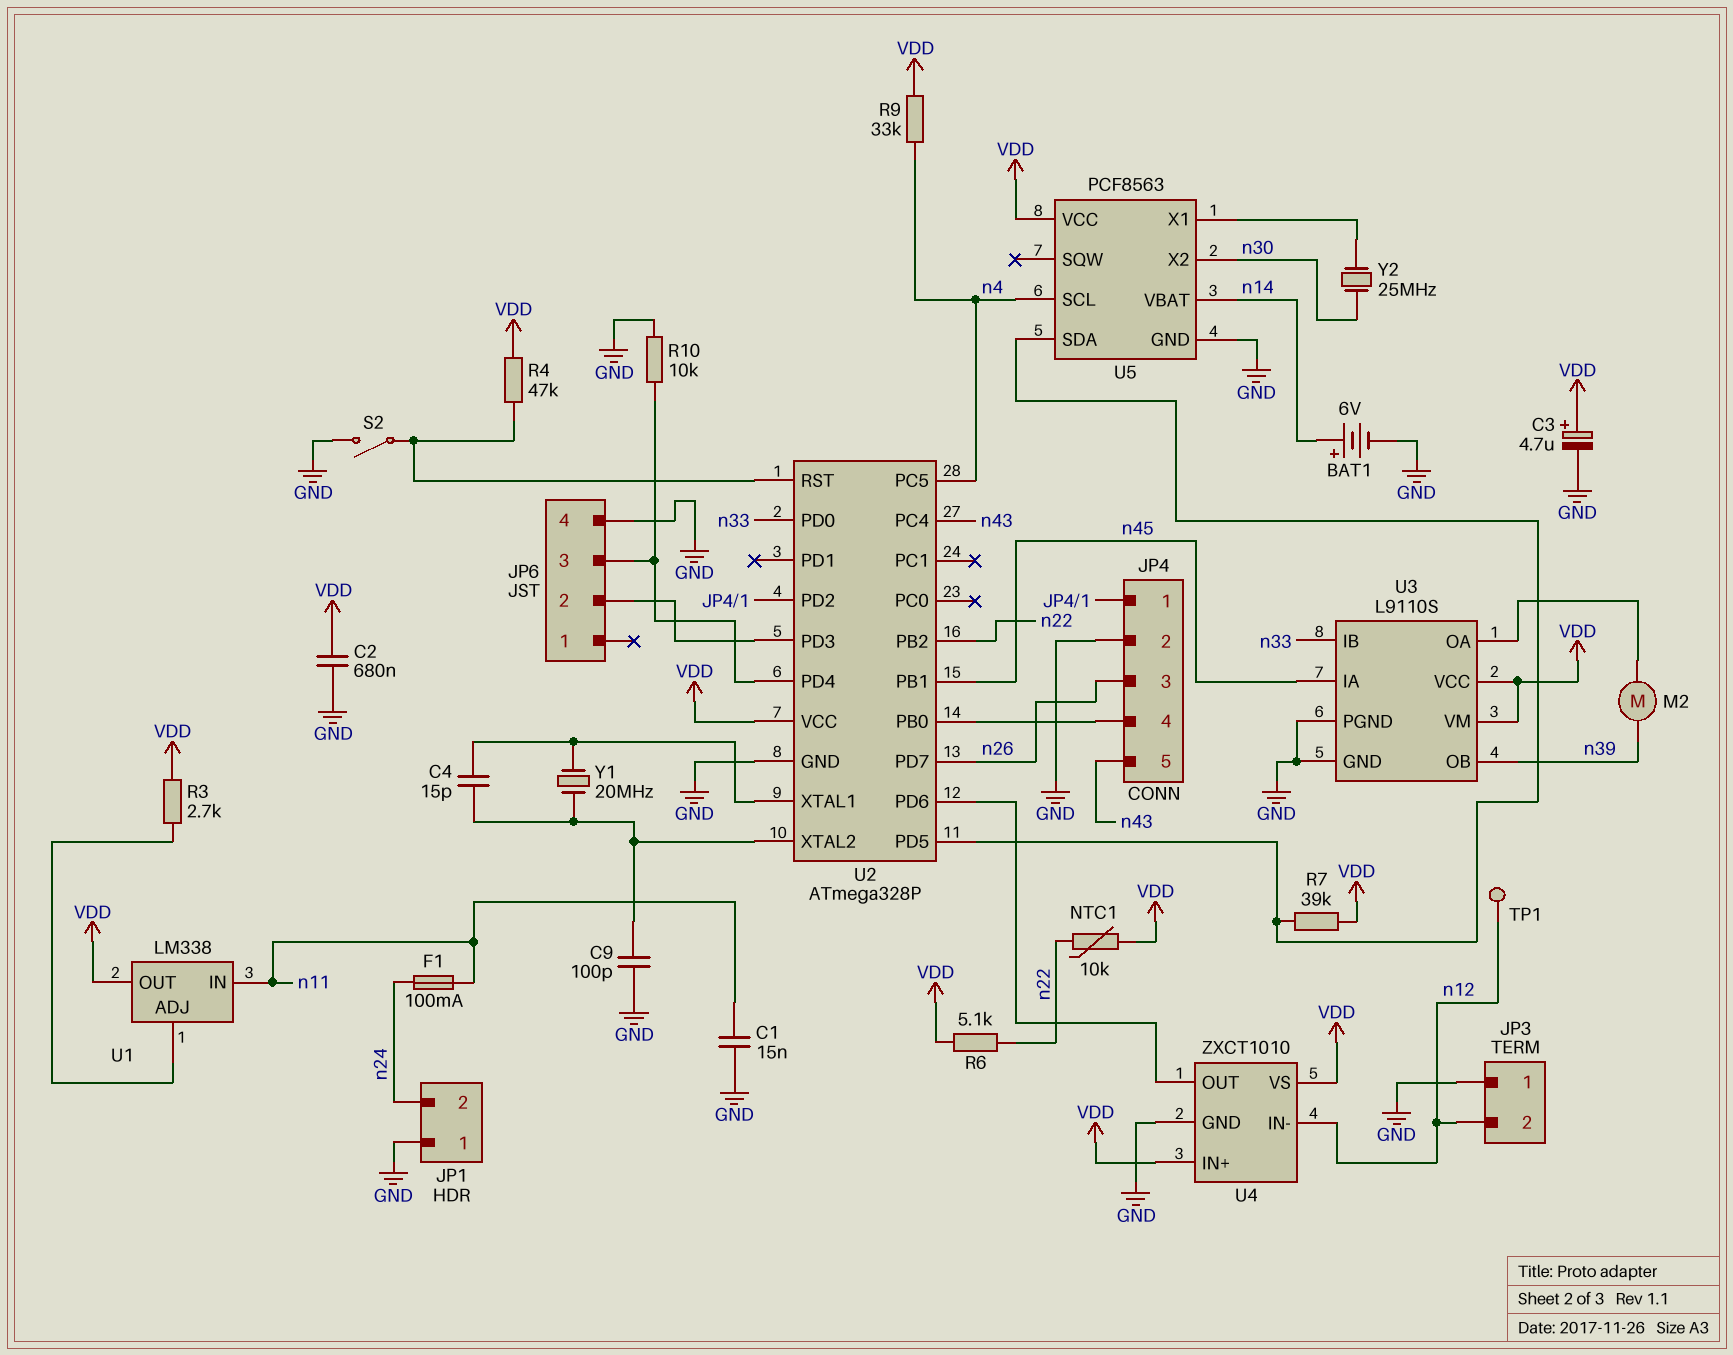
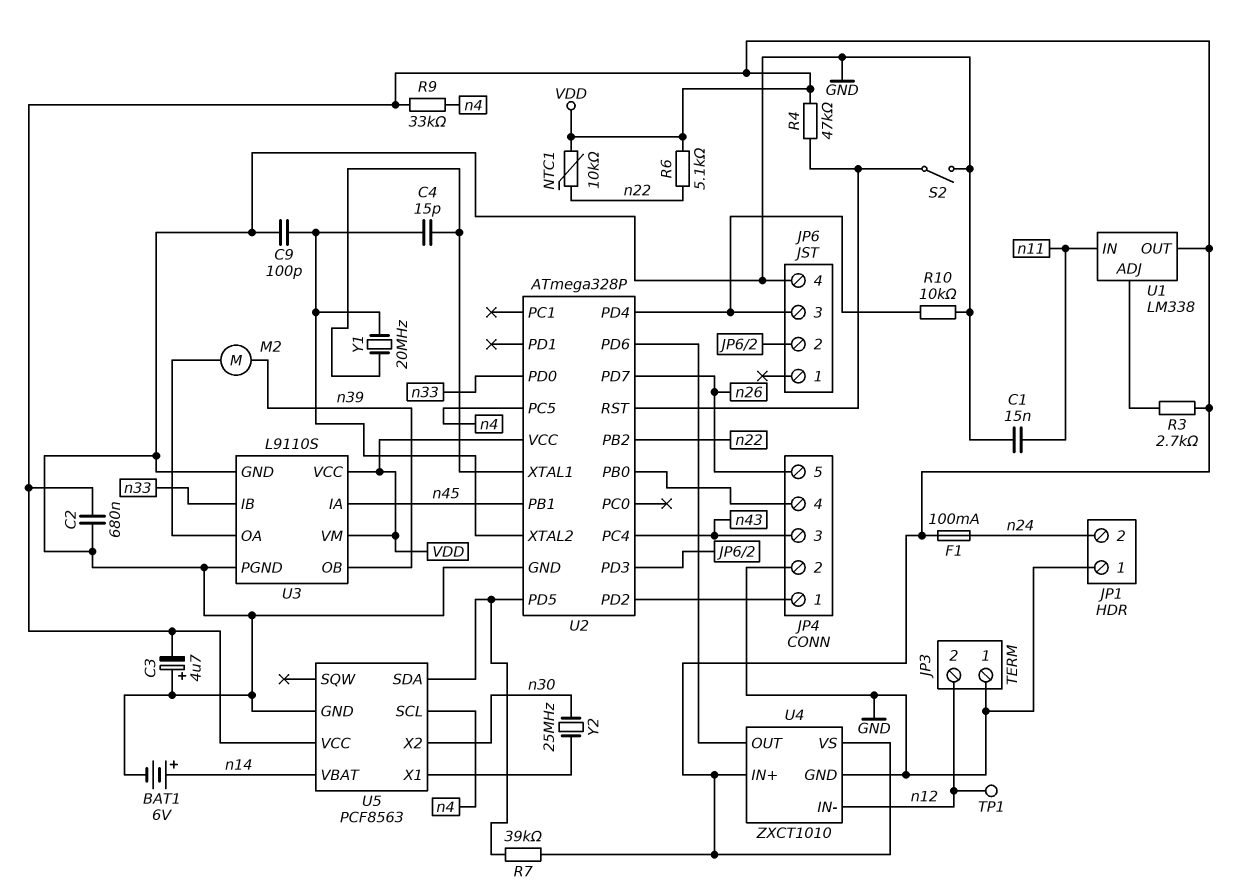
C3: 4.7uF (plus VDD, minus GND) -> 4.7uF (plus GND, minus VDD)
F1: 100mA (n11, n24) -> 100mA (VDD, n24)
JP4 pin 3: n26 -> n43
JP4 pin 5: n43 -> n26

